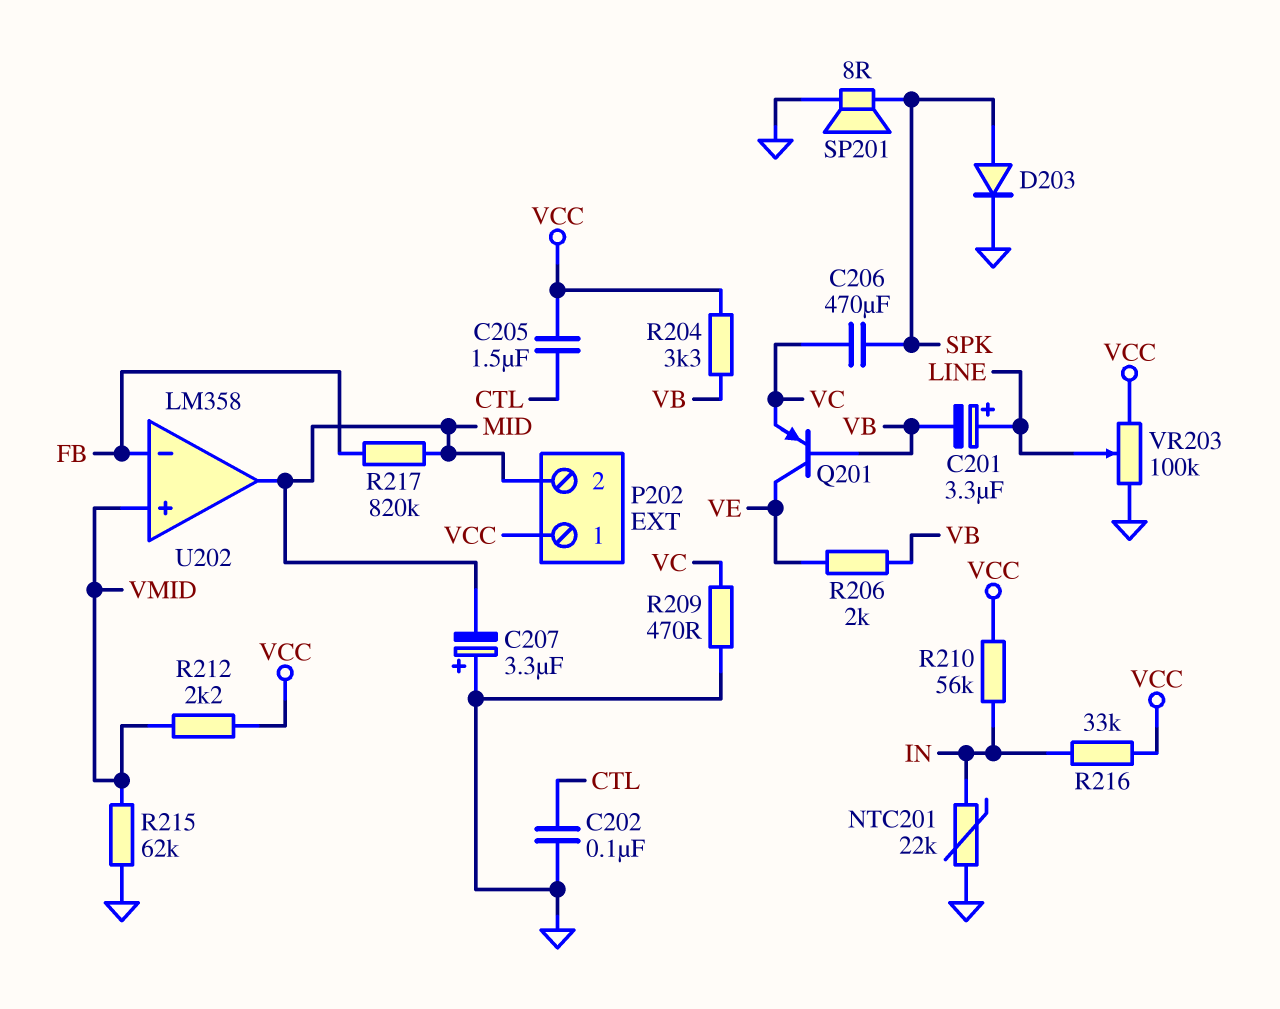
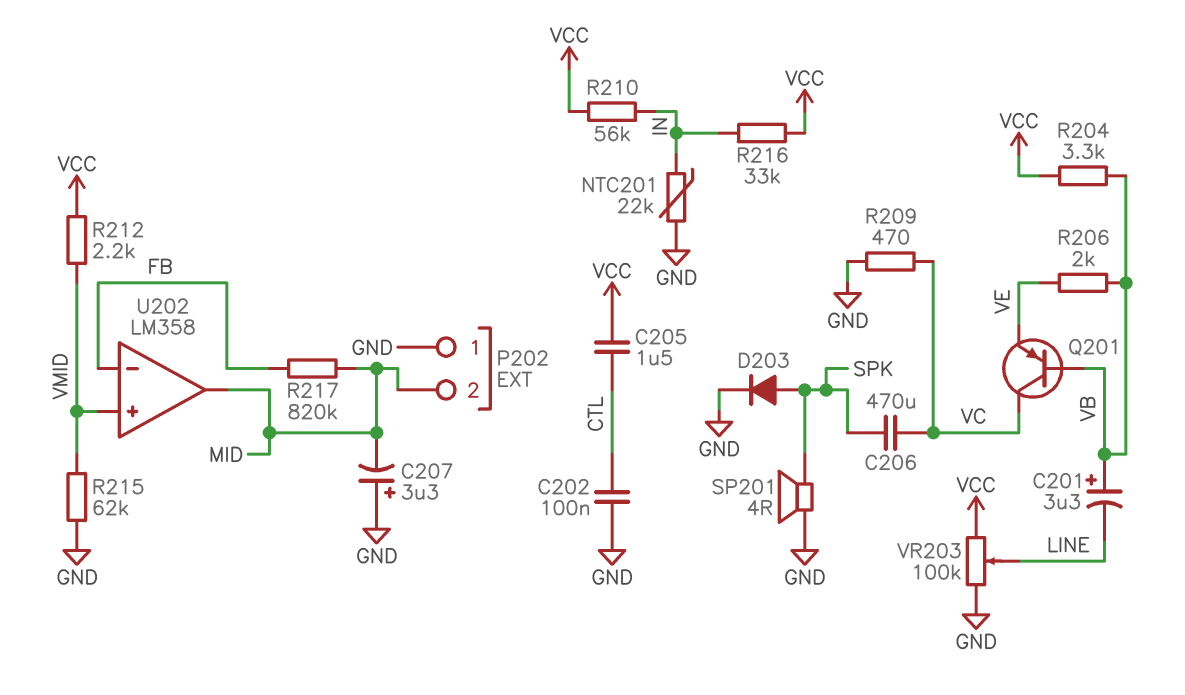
C201: 3.3uF (plus LINE, minus VB) -> 3.3uF (plus VB, minus LINE)
P202 pin 1: VCC -> GND
Q201: PNP (B VB, C VE, E VC) -> PNP (B VB, C VC, E VE)
SP201: speaker 8R (GND, SPK) -> speaker 4R (GND, SPK)

